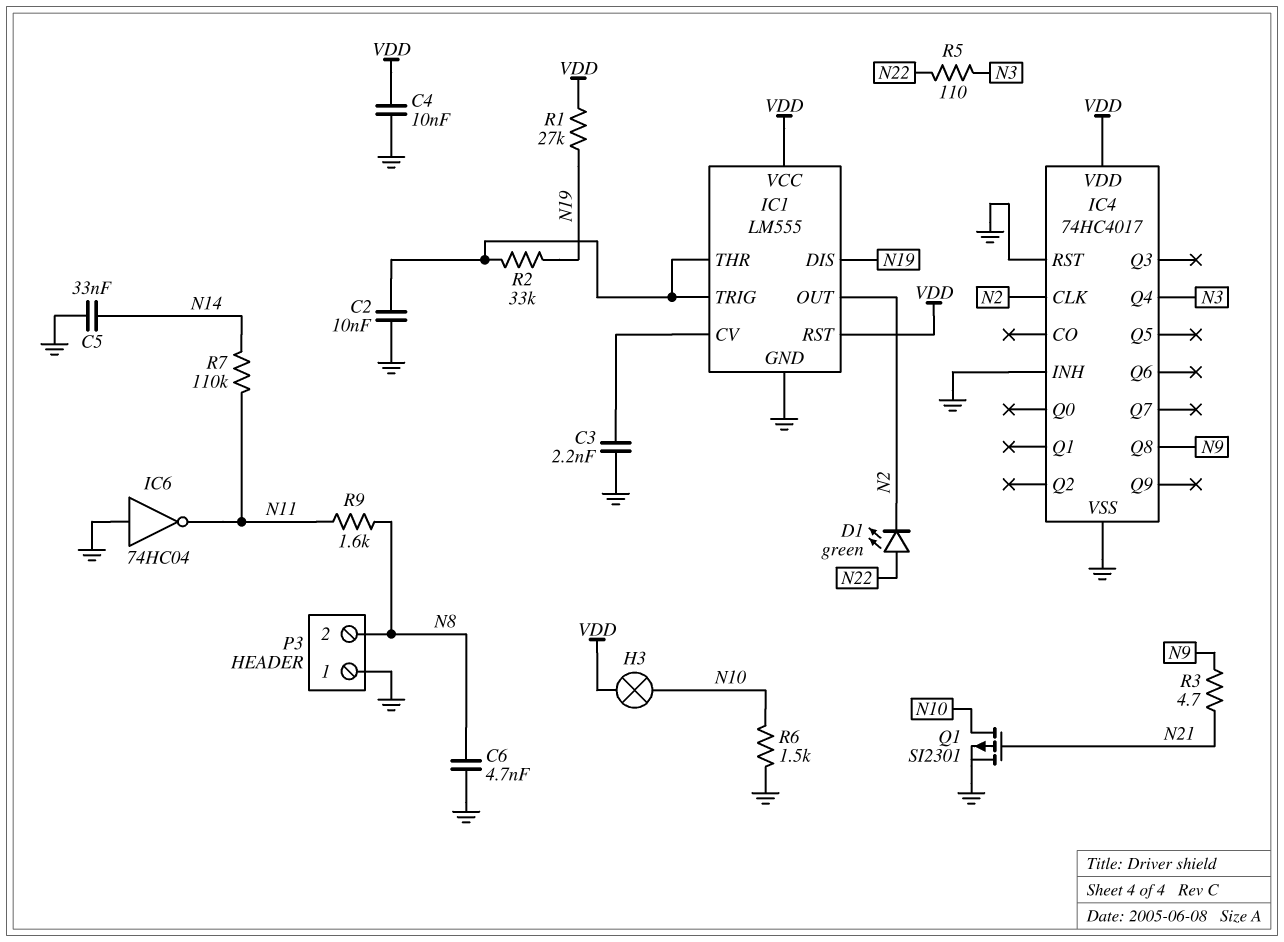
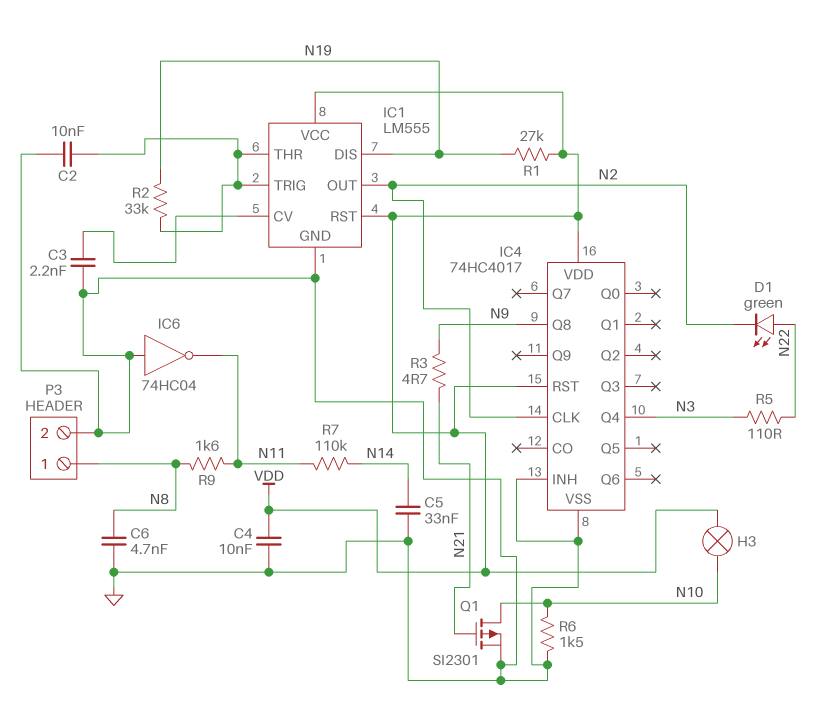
IC4 pin RST: GND -> VDD
P3 pin 1: GND -> N8
P3 pin 2: N8 -> GND

